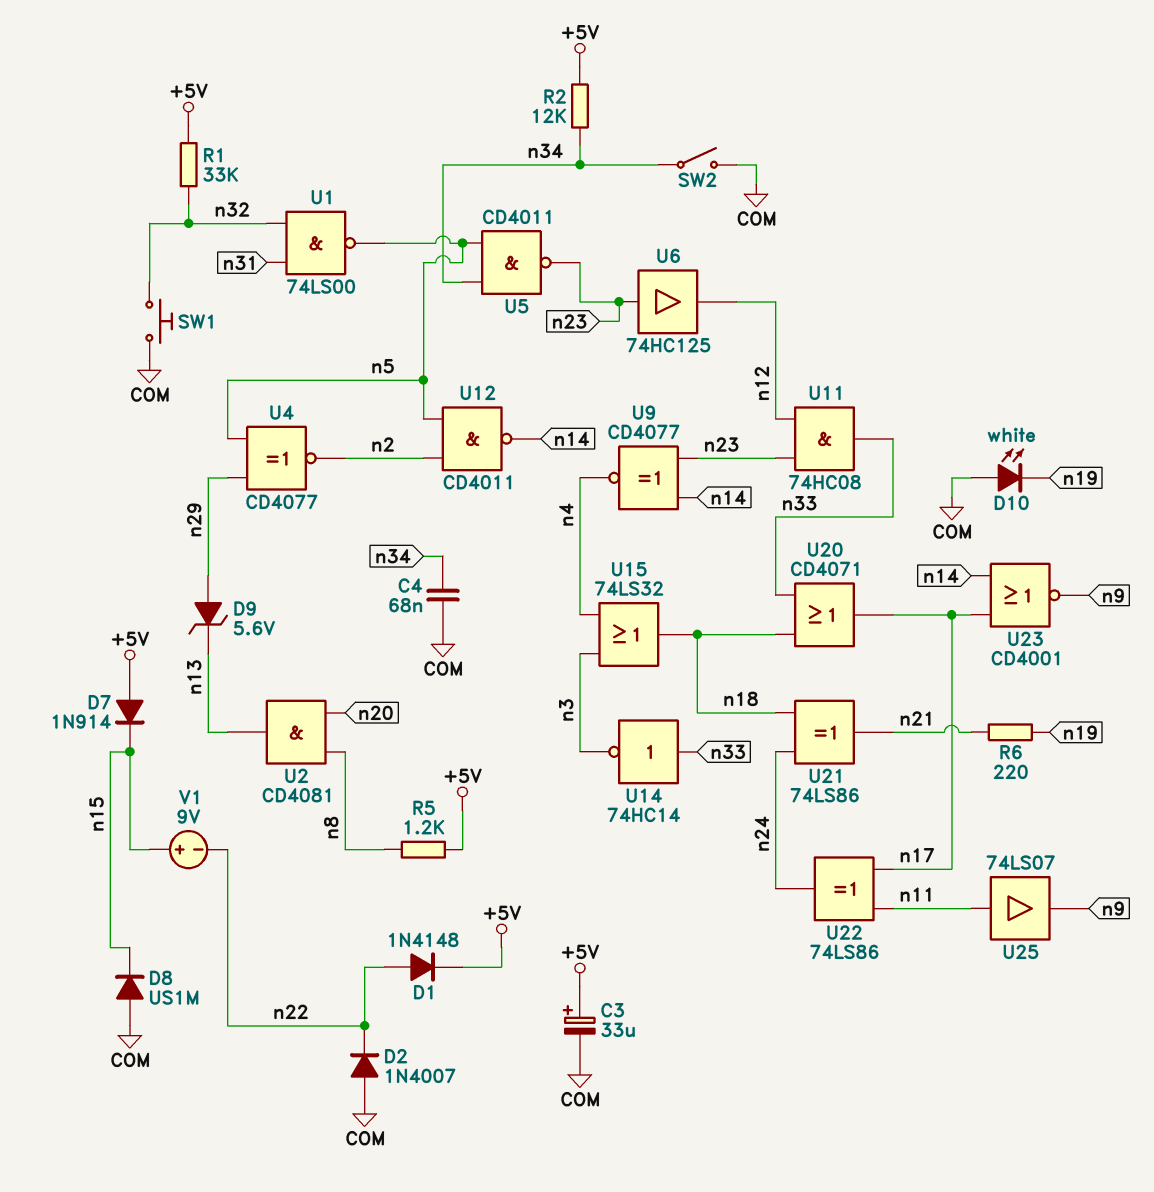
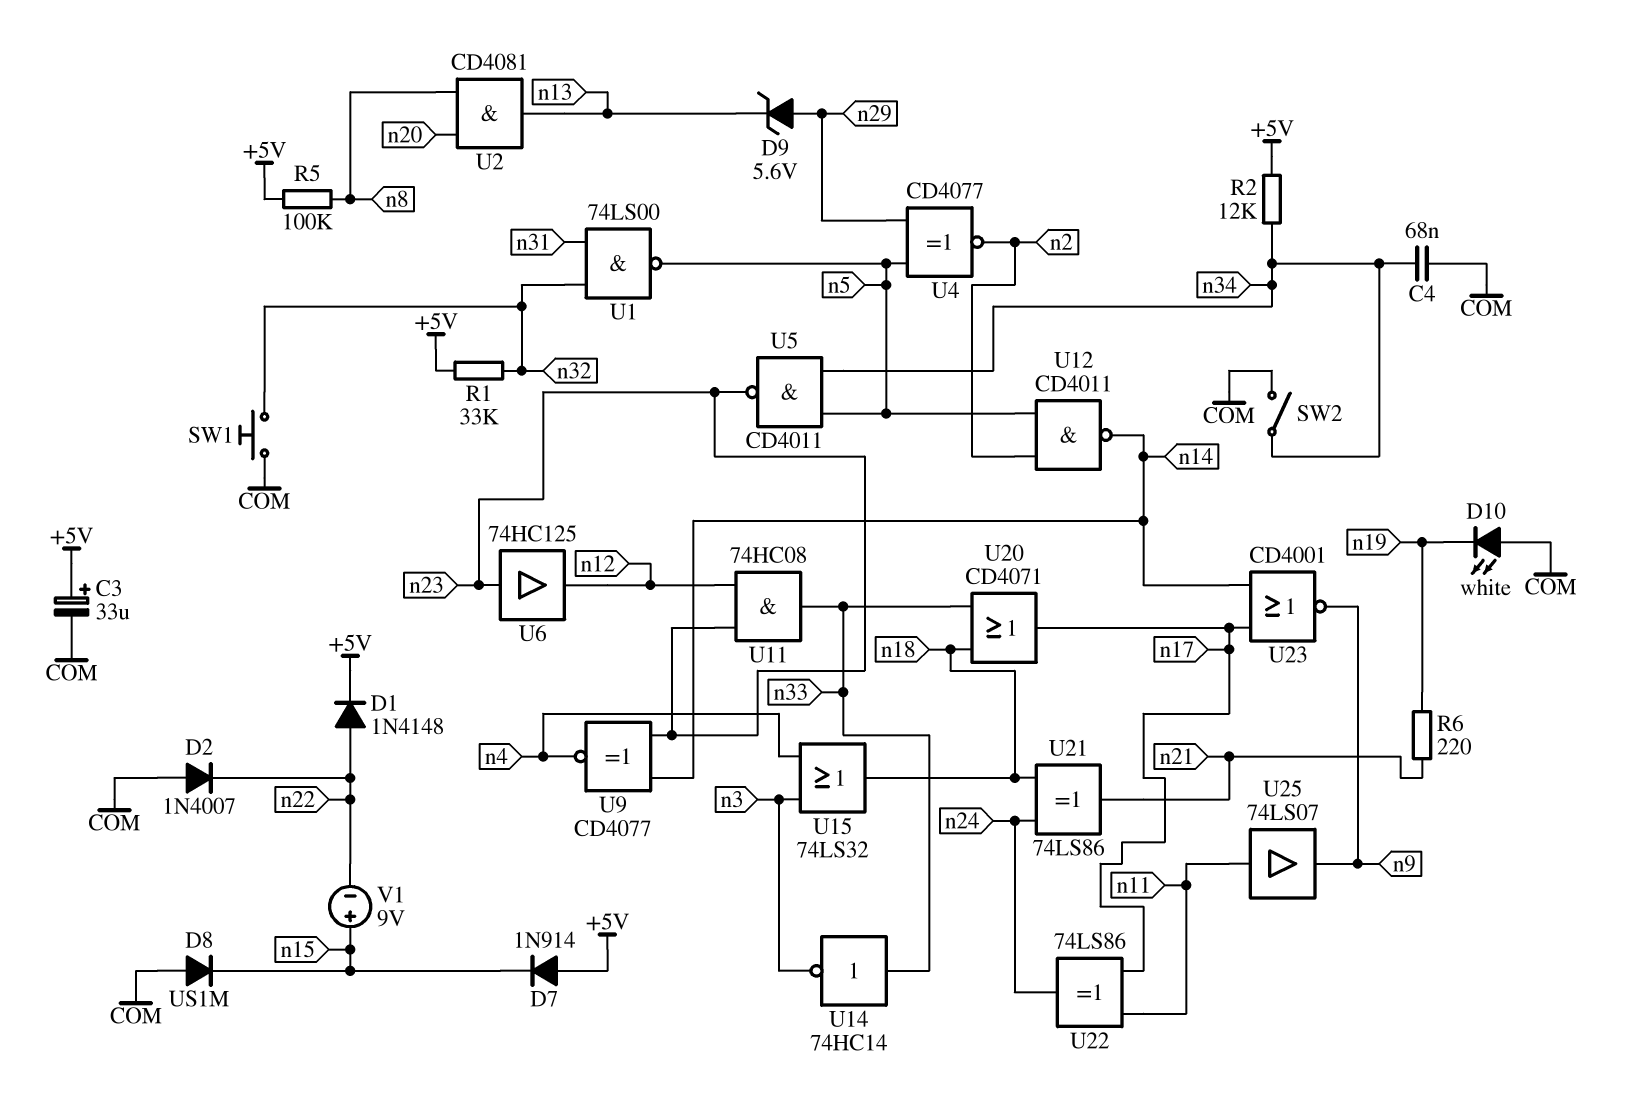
R5: 1.2k (+5V, n8) -> 100k (+5V, n8)

